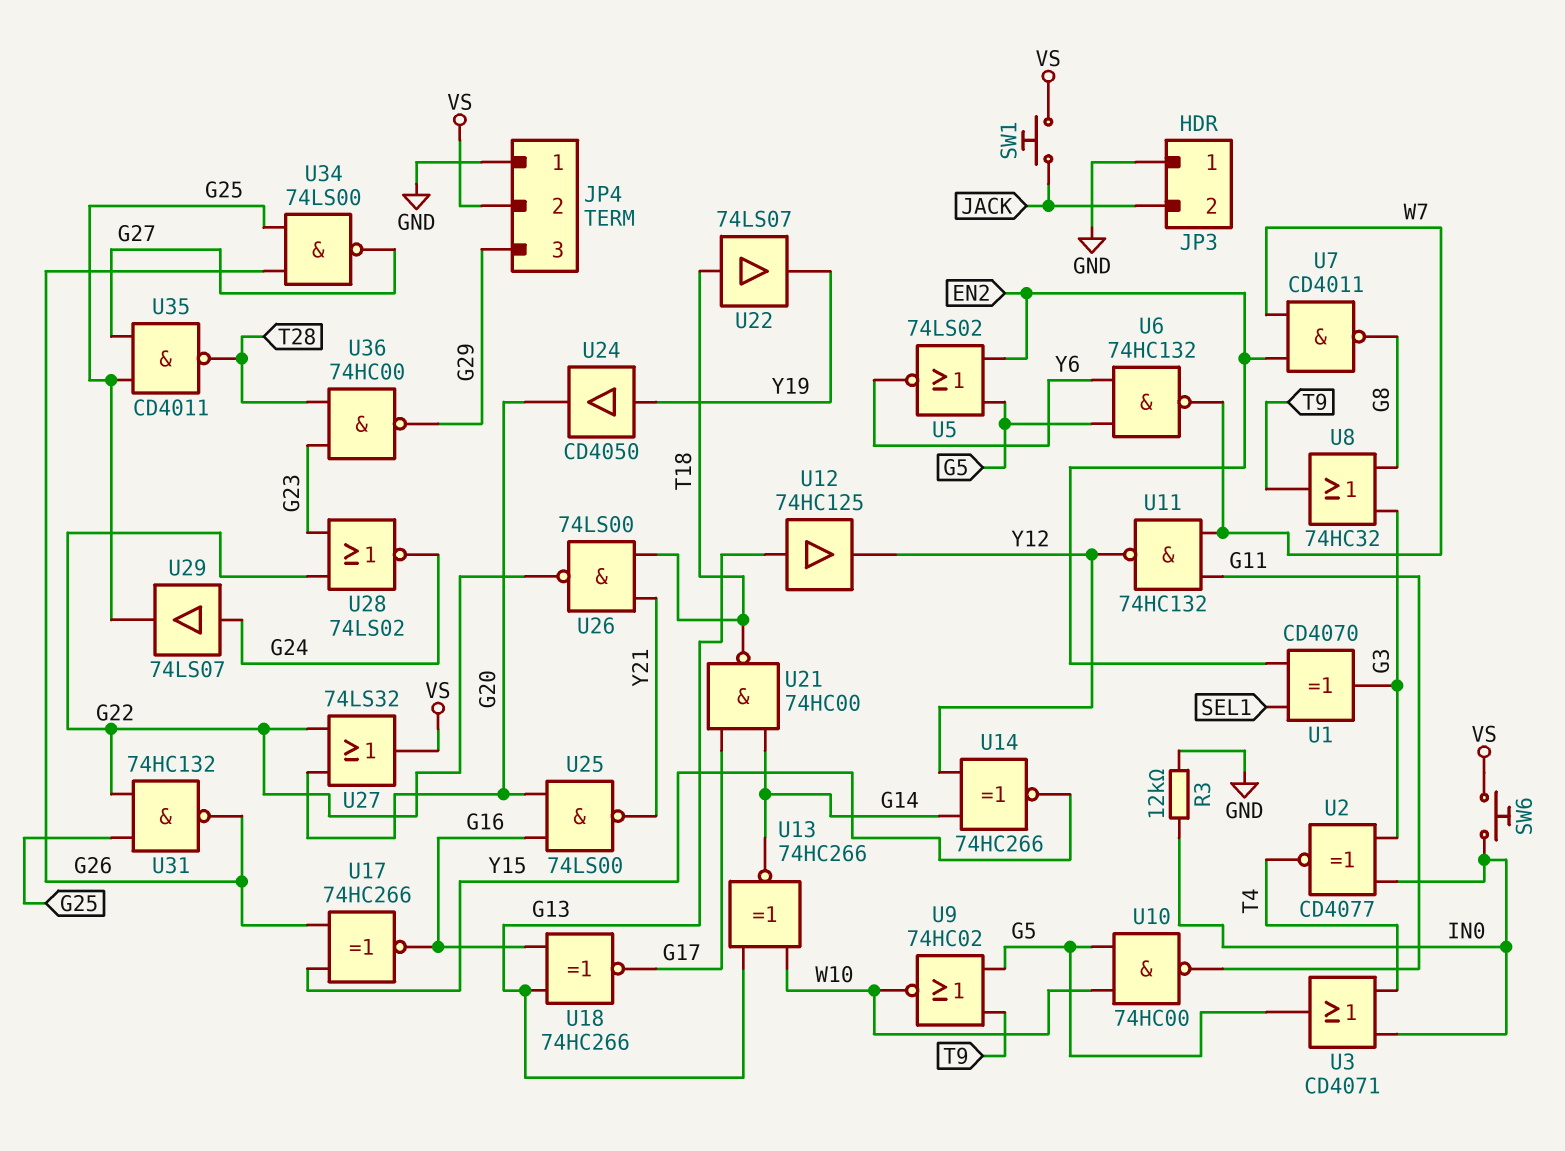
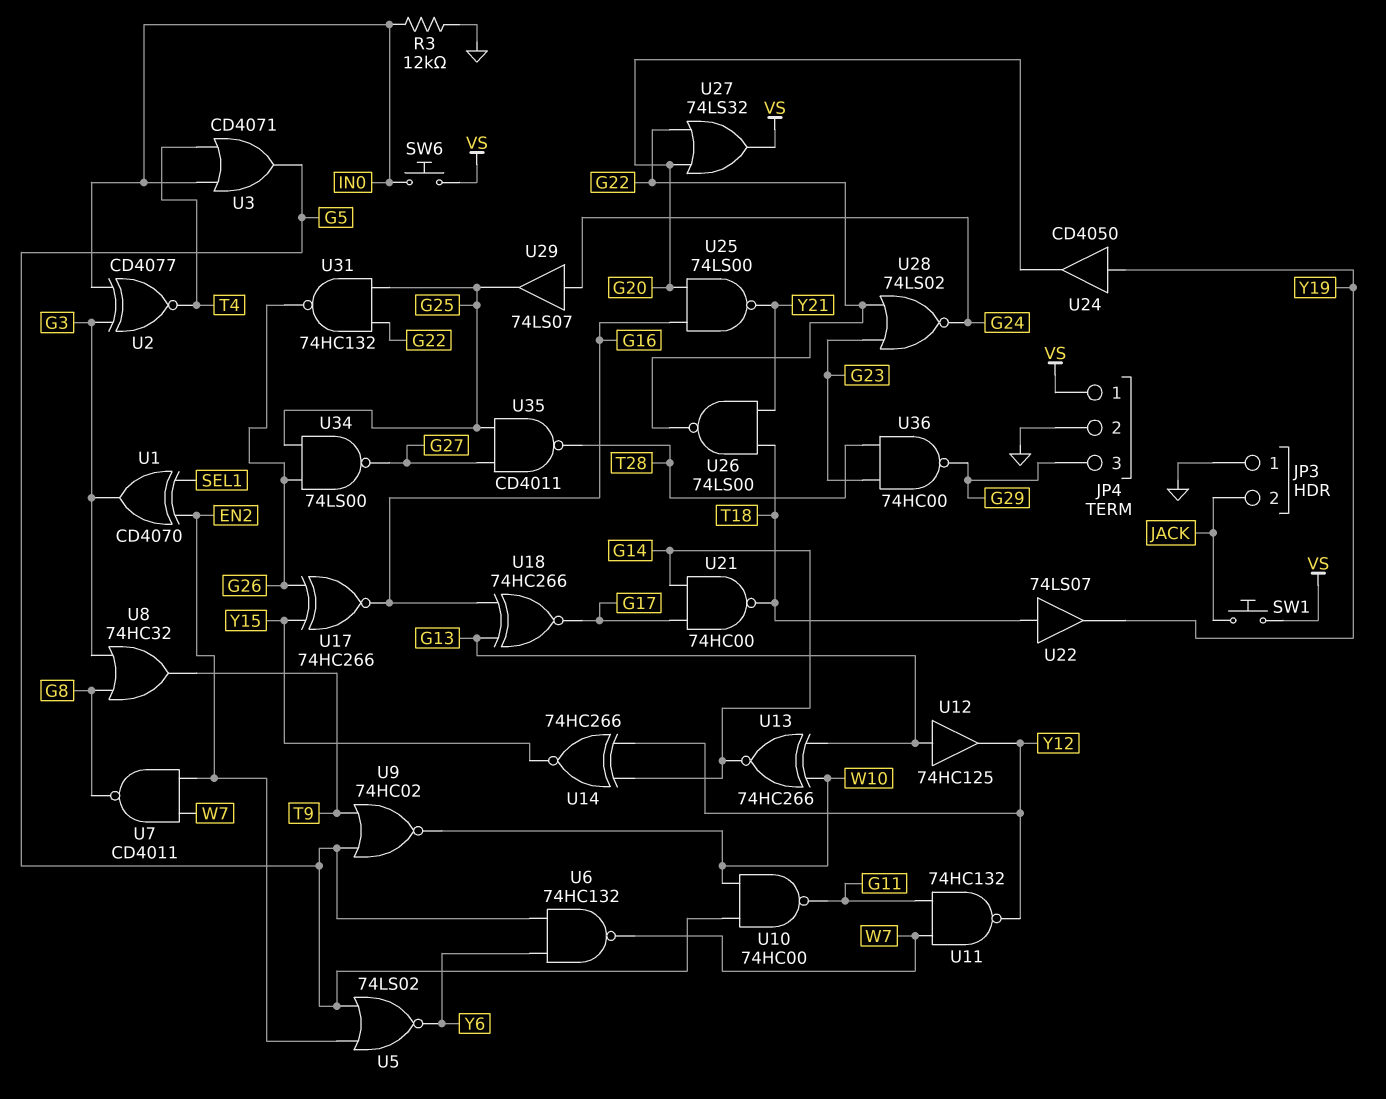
JP4 pin 1: GND -> VS
JP4 pin 2: VS -> GND

